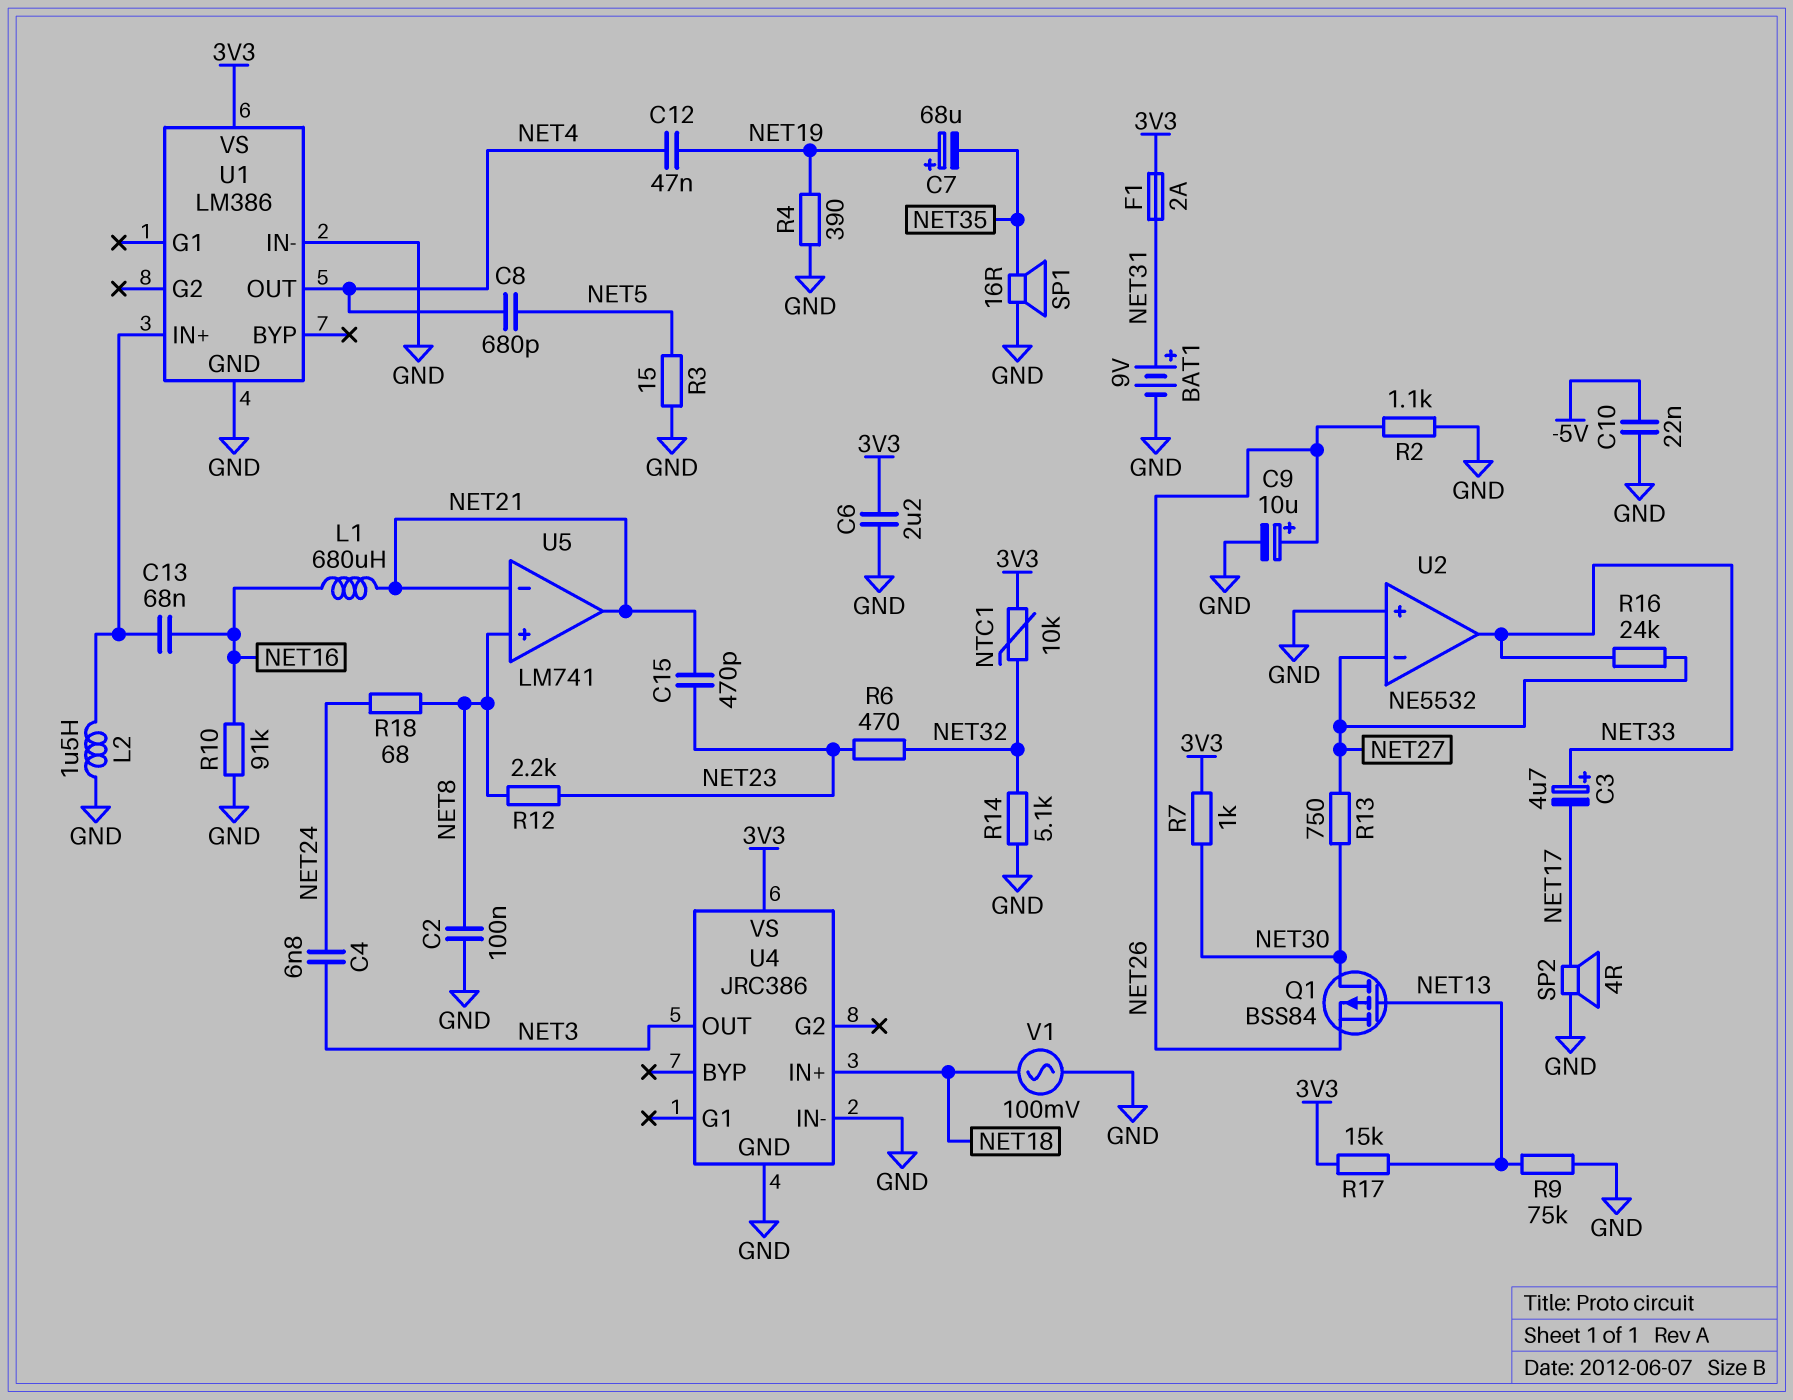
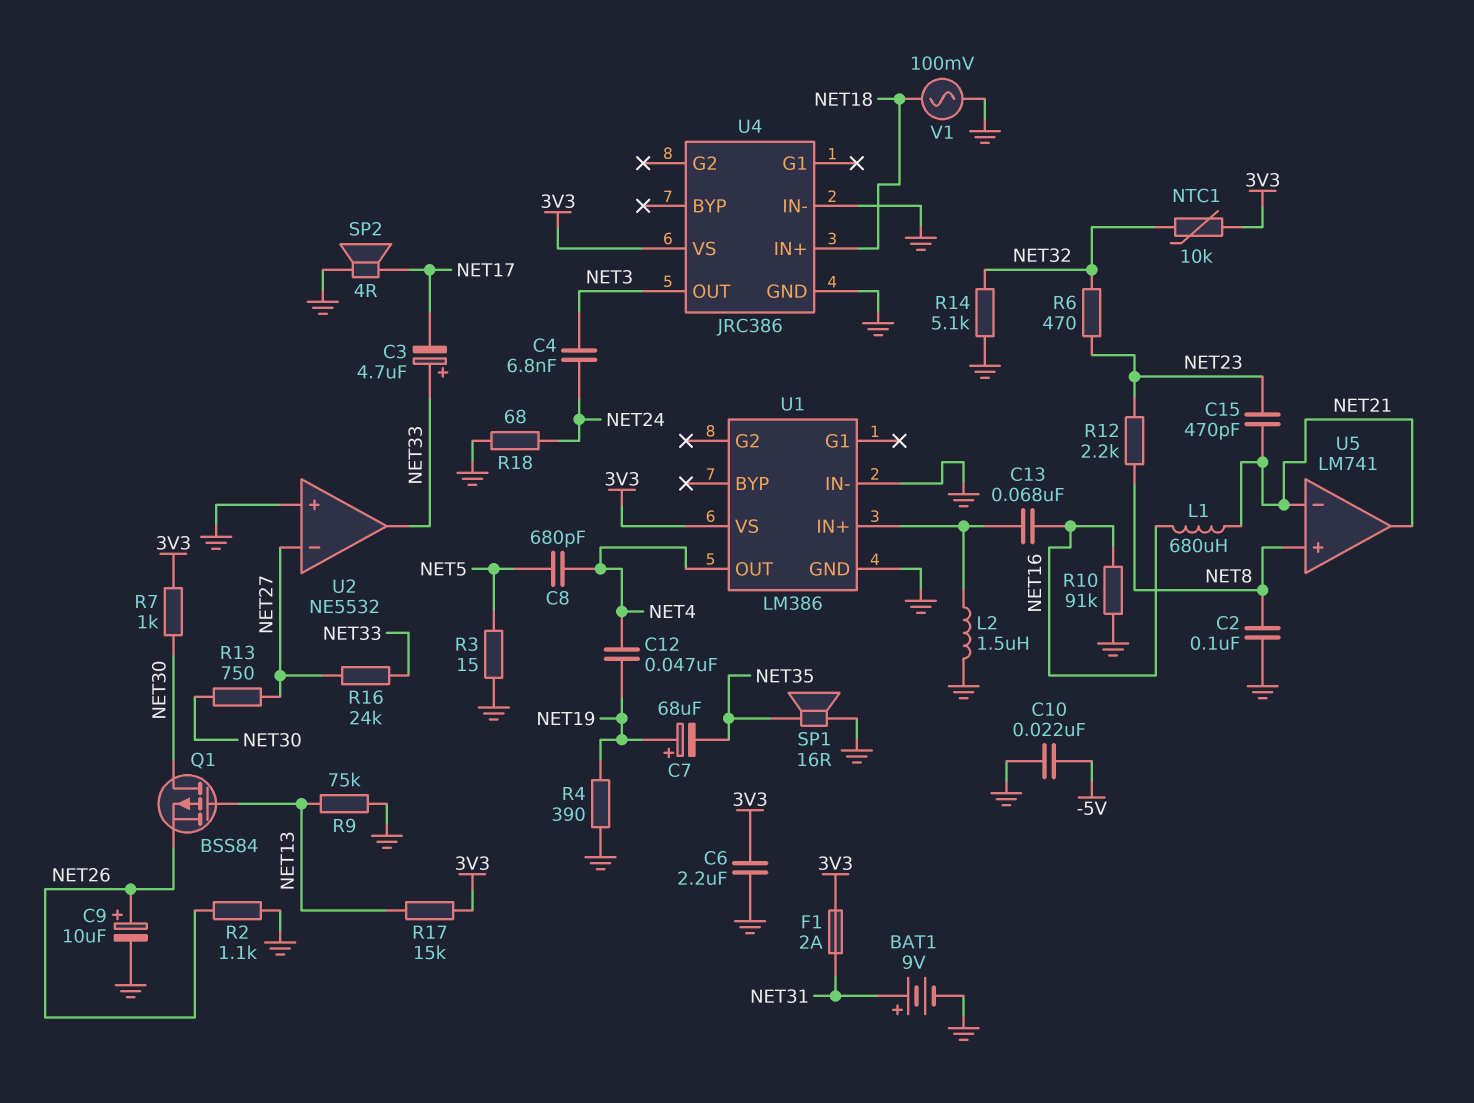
R18: 68 (NET8, NET24) -> 68 (GND, NET24)

